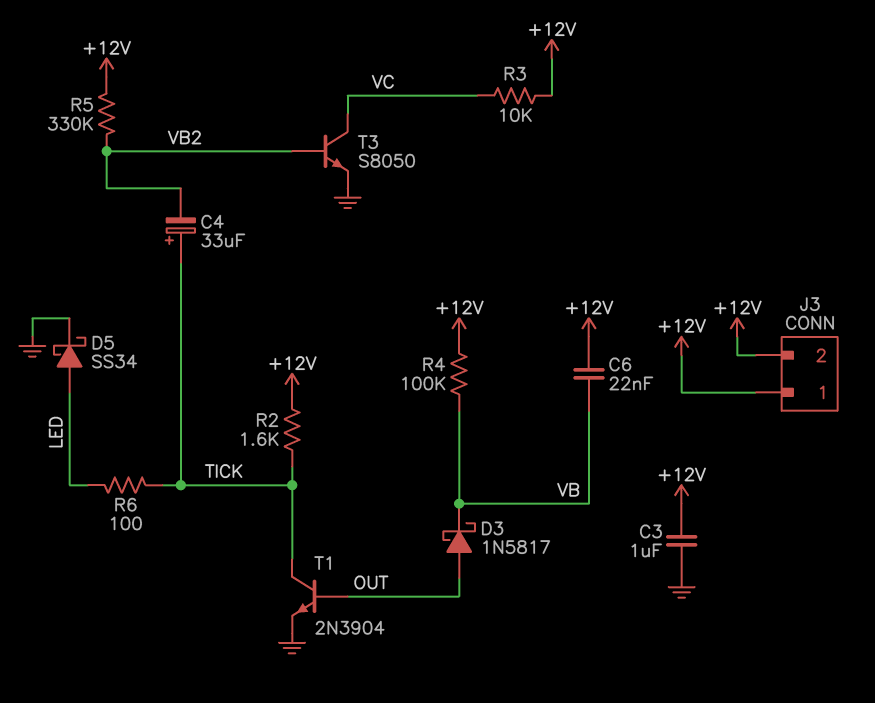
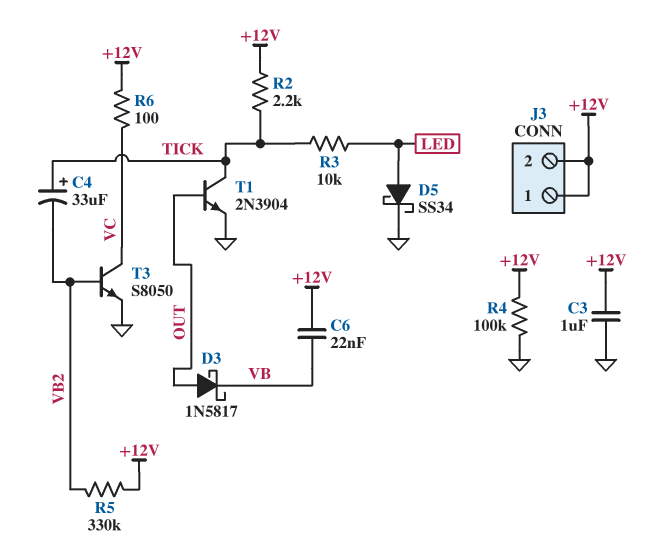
R2: 1.6k (+12V, TICK) -> 2.2k (+12V, TICK)
R3: 10k (+12V, VC) -> 10k (LED, TICK)
R4: 100k (+12V, VB) -> 100k (+12V, GND)
R6: 100 (LED, TICK) -> 100 (+12V, VC)

